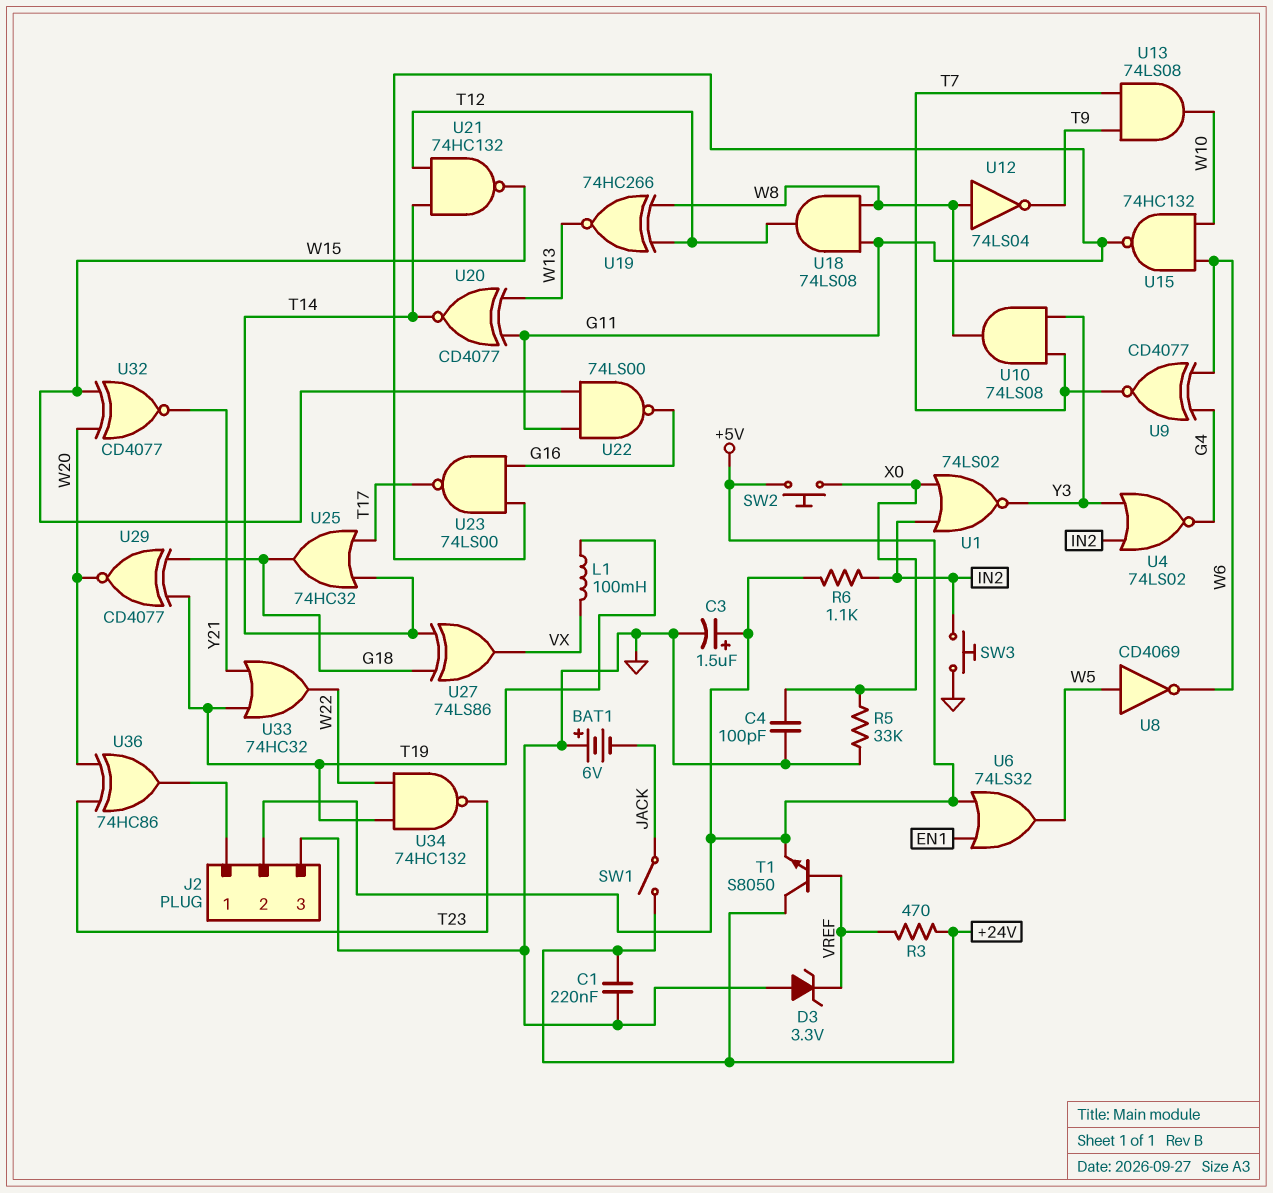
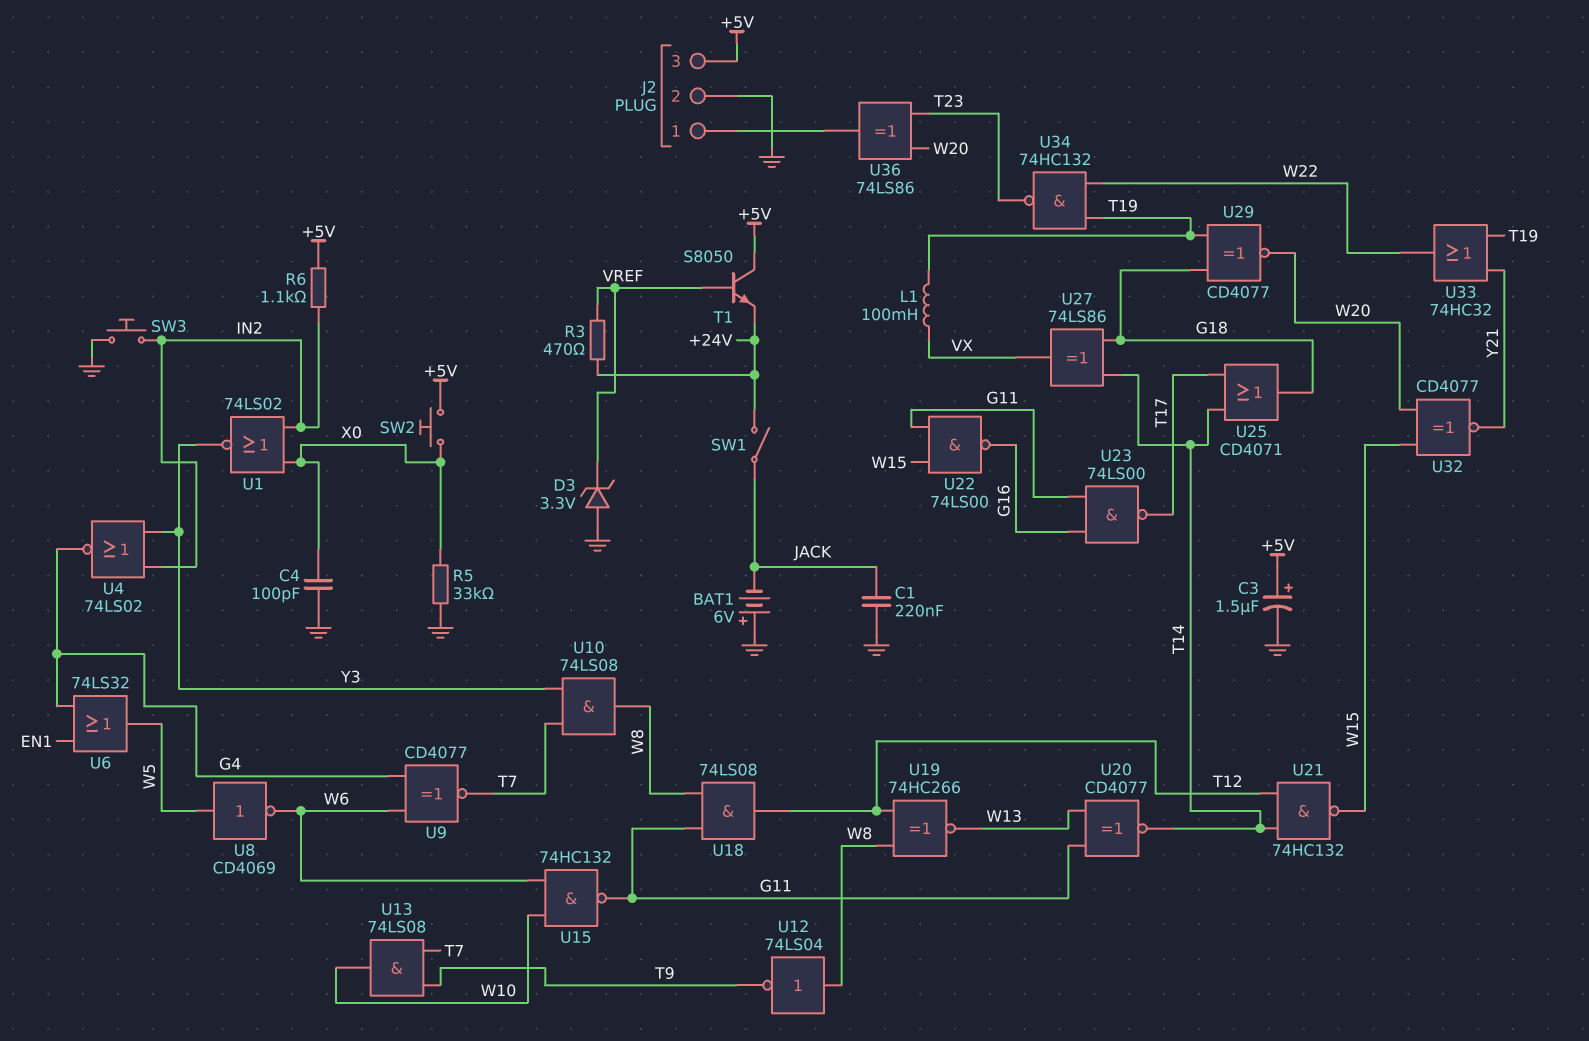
C1: 220nF (+24V, GND) -> 220nF (GND, JACK)
J2 pin 2: +5V -> GND
J2 pin 3: GND -> +5V
T1: NPN S8050 (B VREF, C +24V, E +5V) -> NPN S8050 (B VREF, C +5V, E +24V)
U6: OR 74LS32 (in +5V, in EN1, out W5) -> OR 74LS32 (in EN1, in G4, out W5)
U25: OR 74HC32 (in T14, in T17, out G18) -> OR CD4071 (in T14, in T17, out G18)
U36: XOR 74HC86 (in T23, in W20, out J2/1) -> XOR 74LS86 (in T23, in W20, out J2/1)

